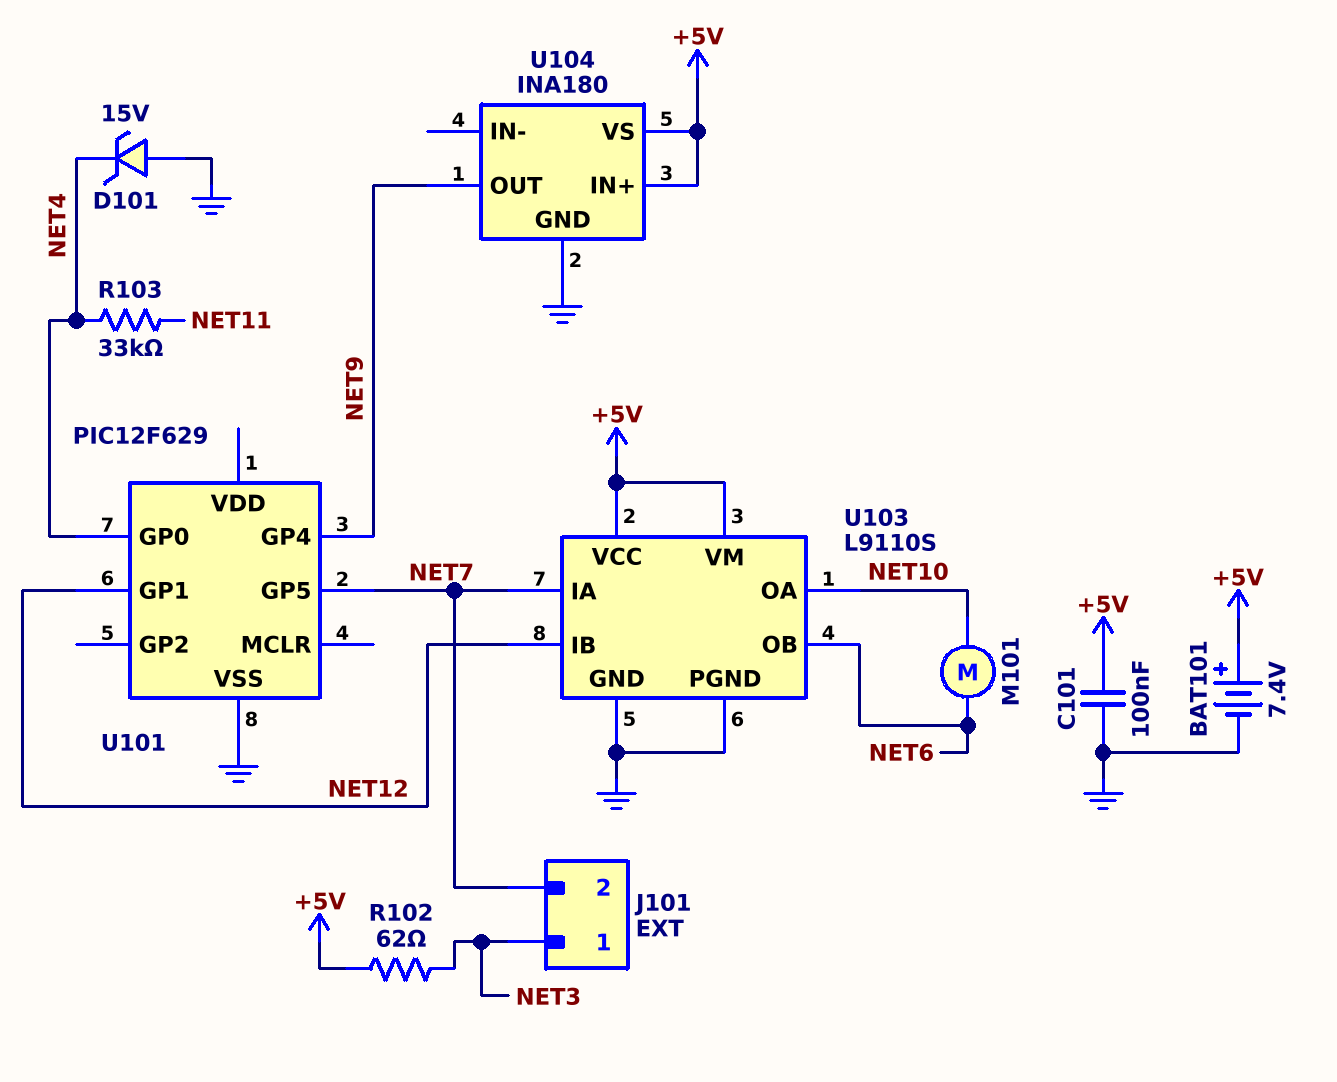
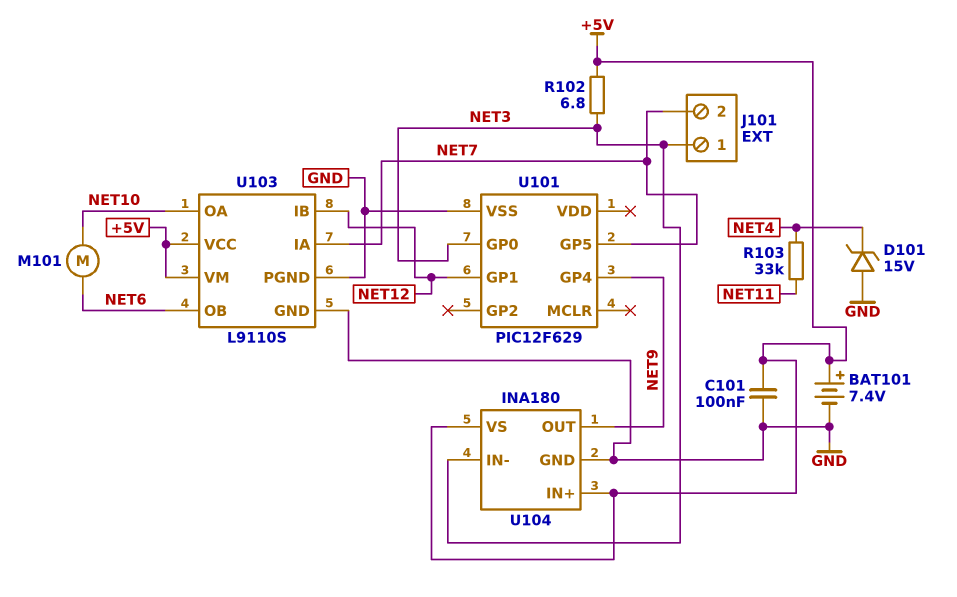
R102: 62 (+5V, NET3) -> 6.8 (+5V, NET3)
U101 pin GP0: NET4 -> NET3
U104 pin IN-: none -> NET3

